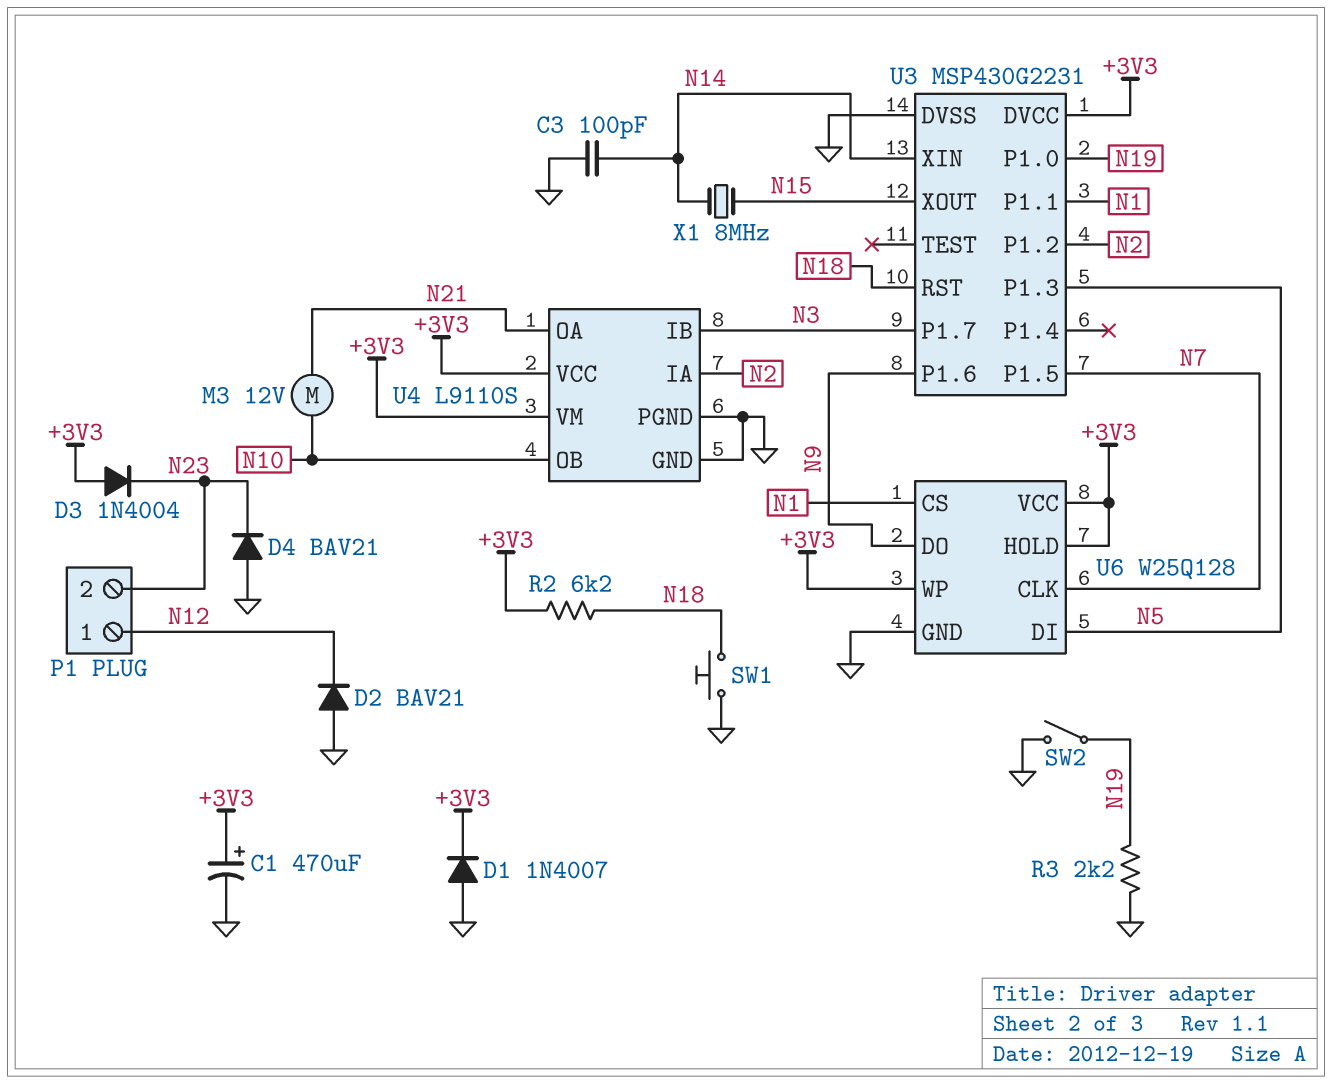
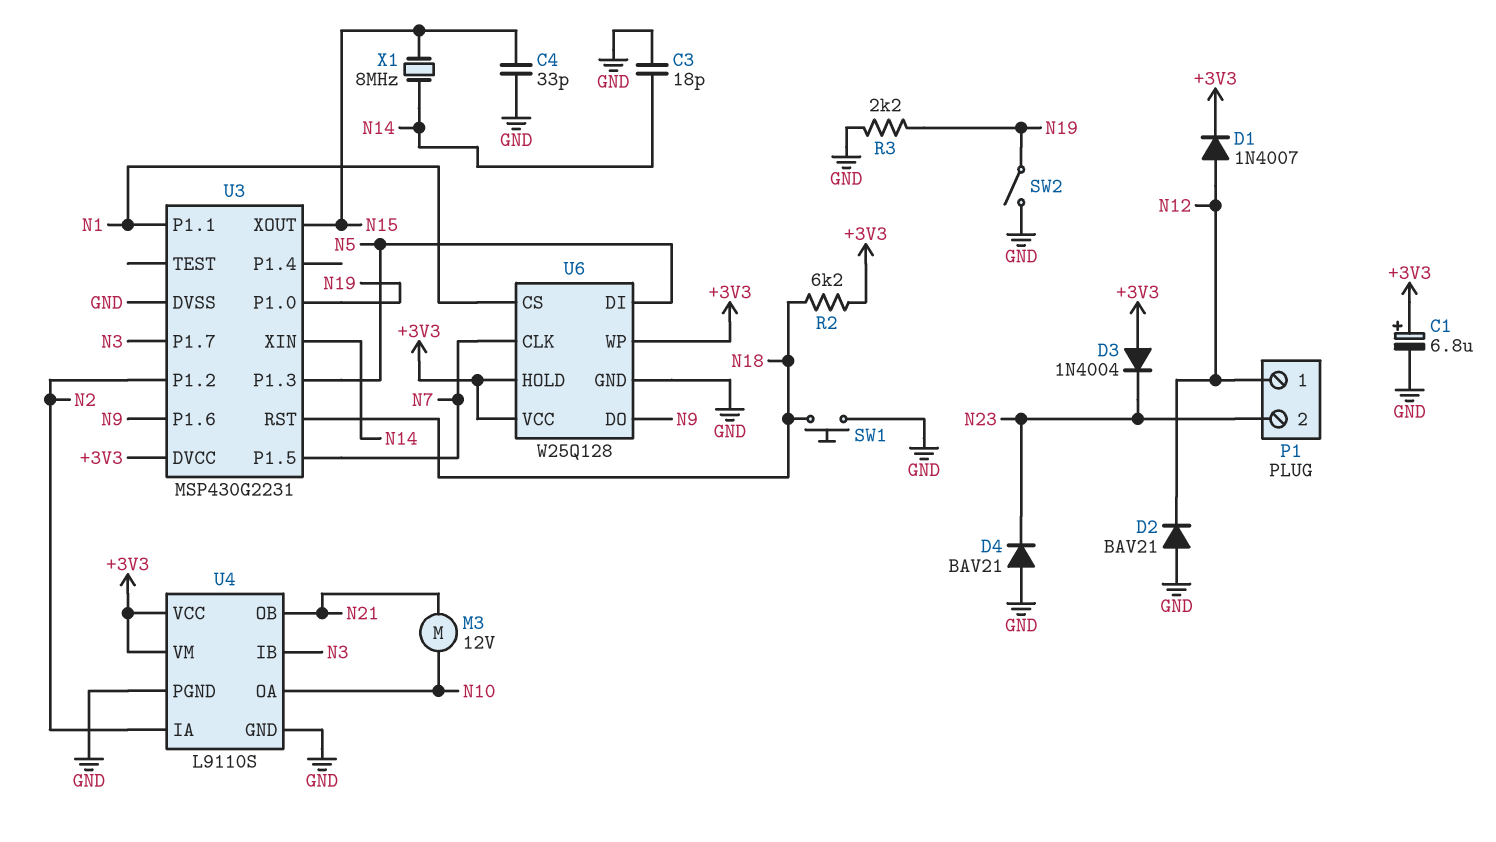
C1: 470uF (plus +3V3, minus GND) -> 6.8uF (plus +3V3, minus GND)
C3: 100pF (GND, N14) -> 18pF (GND, N14)
C4: none -> 33pF (GND, N15)
D1: diode 1N4007 (A GND, K +3V3) -> diode 1N4007 (A N12, K +3V3)
U4 pin OA: N21 -> N10
U4 pin OB: N10 -> N21

